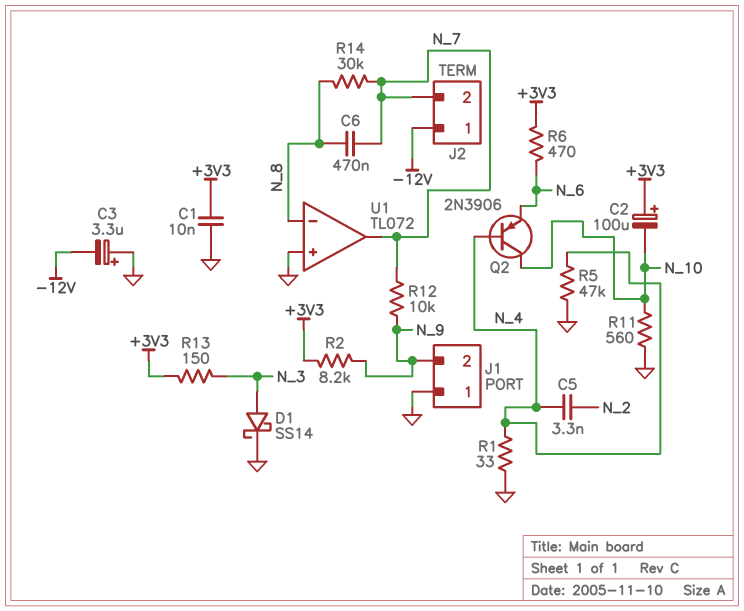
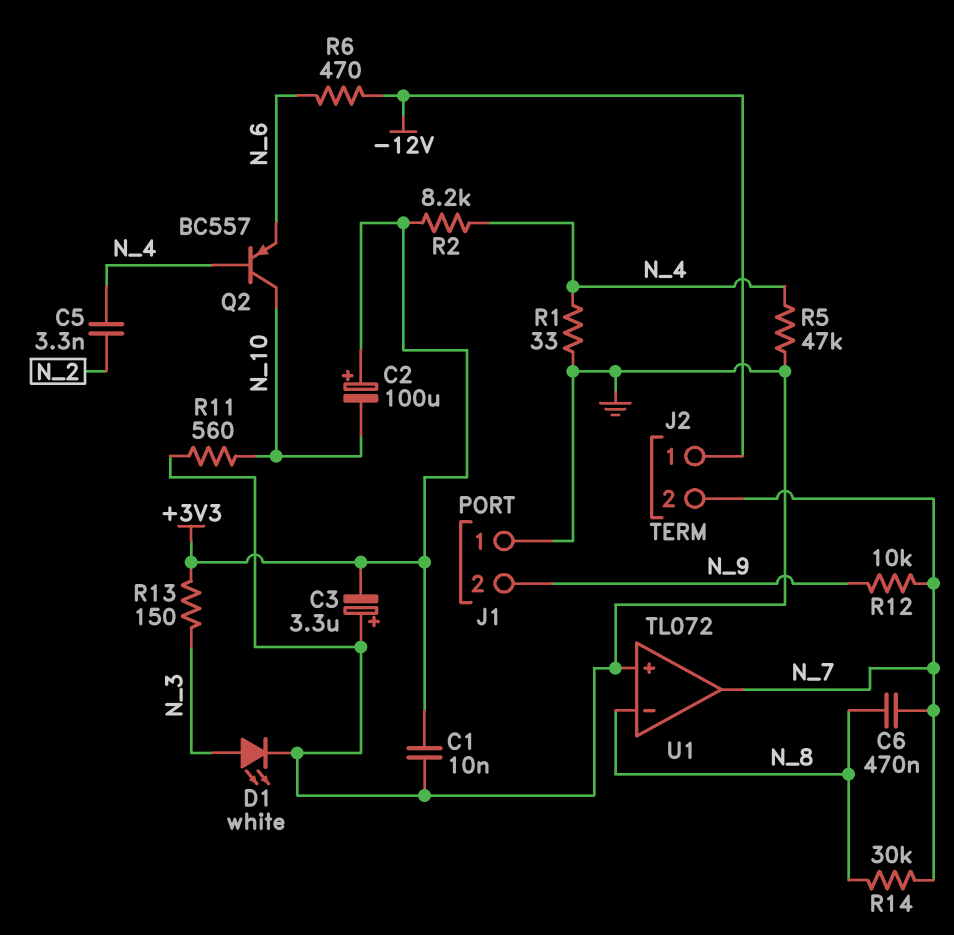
C3: 3.3uF (plus GND, minus -12V) -> 3.3uF (plus GND, minus +3V3)
D1: schottky SS14 (A N_3, K GND) -> LED white (A N_3, K GND)
Q2: PNP 2N3906 (B N_4, C N_10, E N_6) -> PNP BC557 (B N_4, C N_10, E N_6)
R2: 8.2k (+3V3, N_9) -> 8.2k (+3V3, N_4)
R6: 470 (+3V3, N_6) -> 470 (-12V, N_6)

